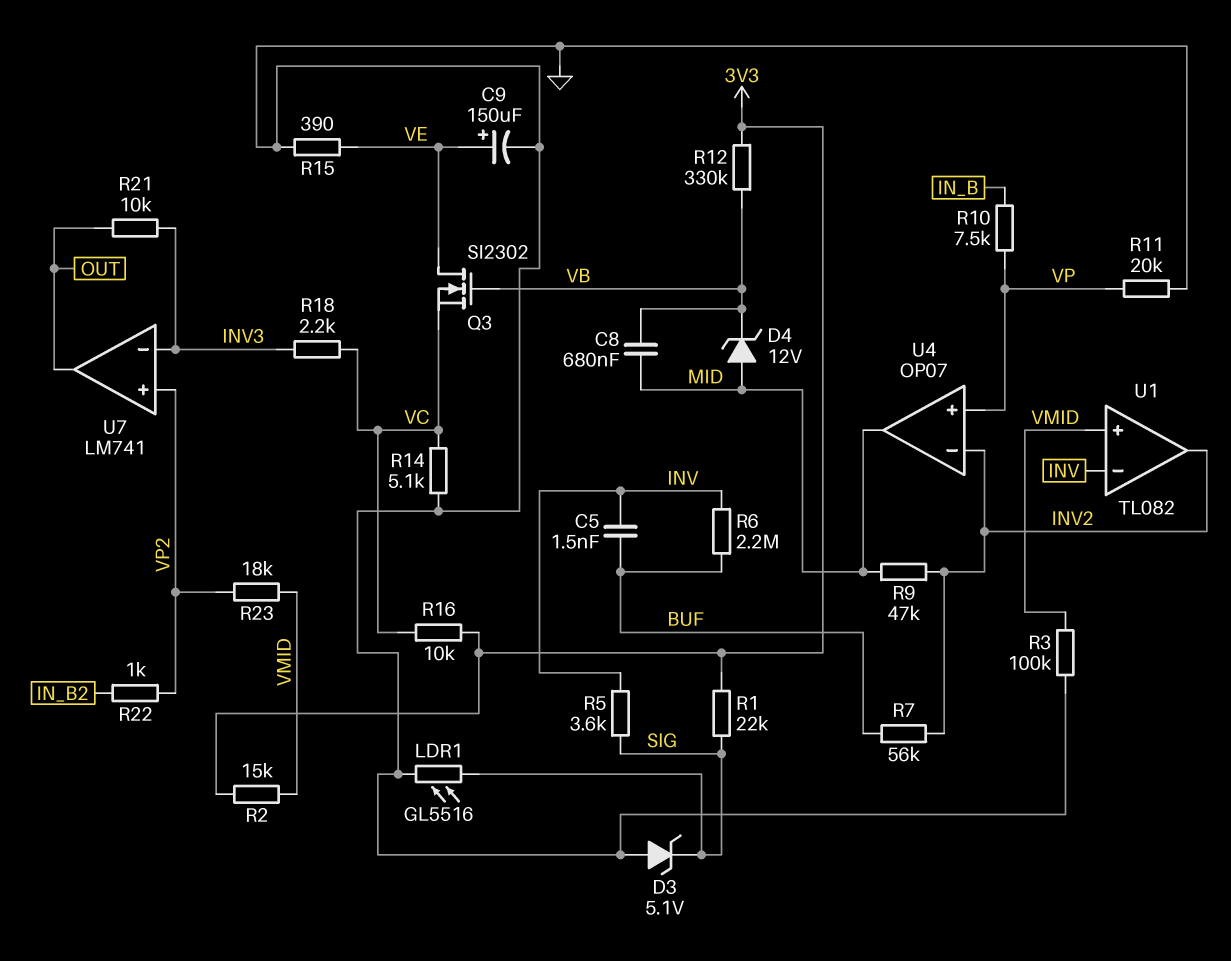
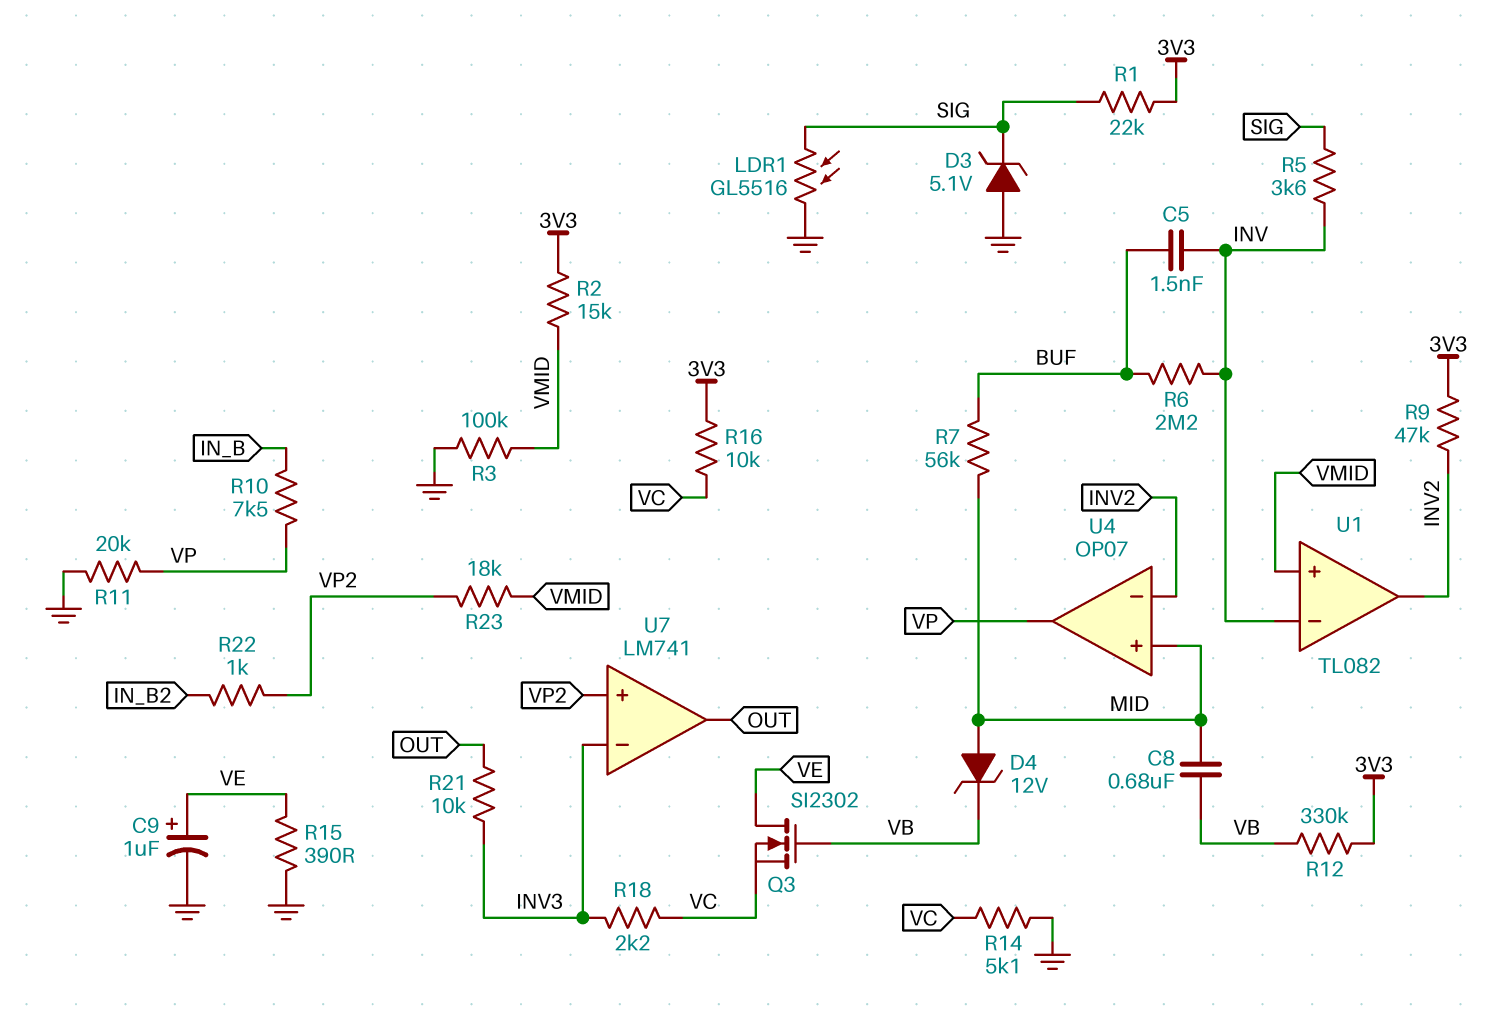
C9: 150uF (plus VE, minus GND) -> 1uF (plus VE, minus GND)
R7: 56k (BUF, INV2) -> 56k (BUF, MID)
R9: 47k (INV2, MID) -> 47k (3V3, INV2)
U4 pin in+: VP -> MID
U4 pin out: MID -> VP

